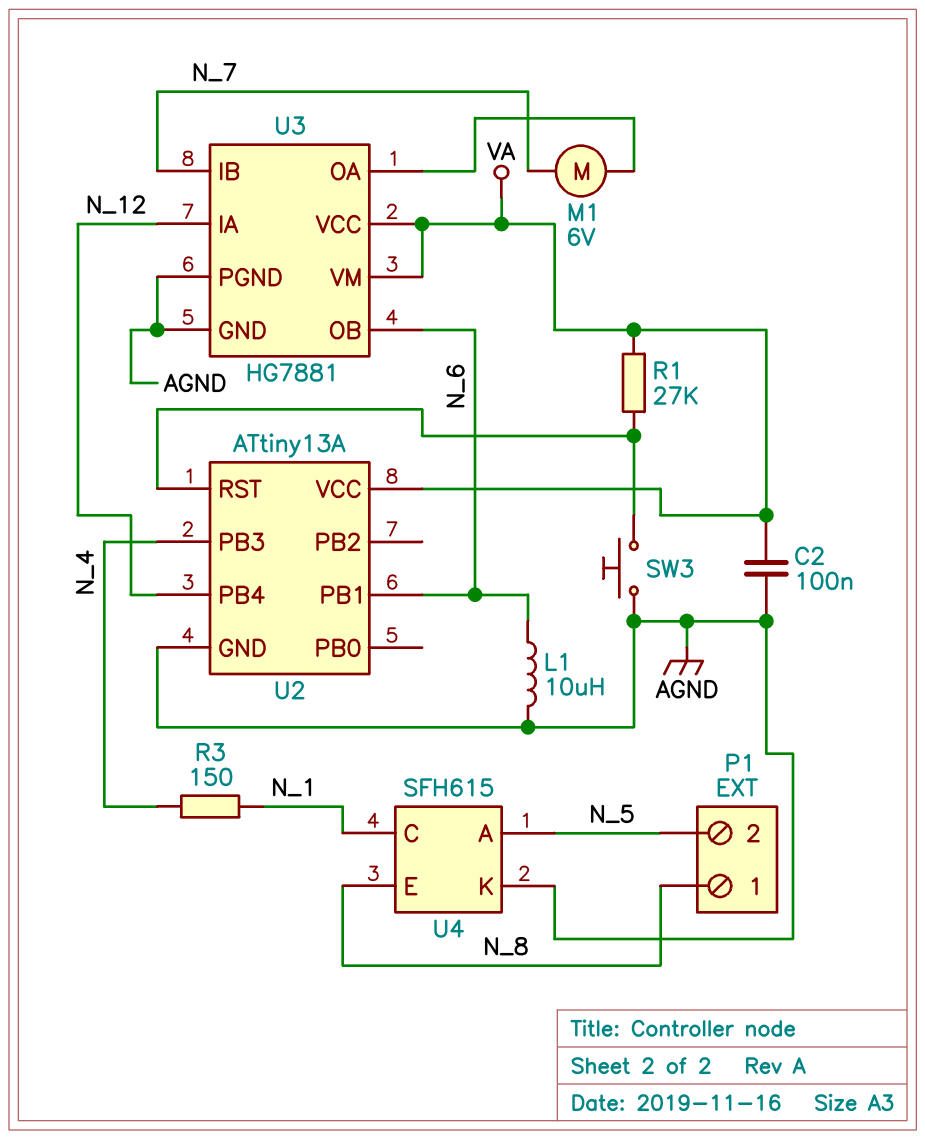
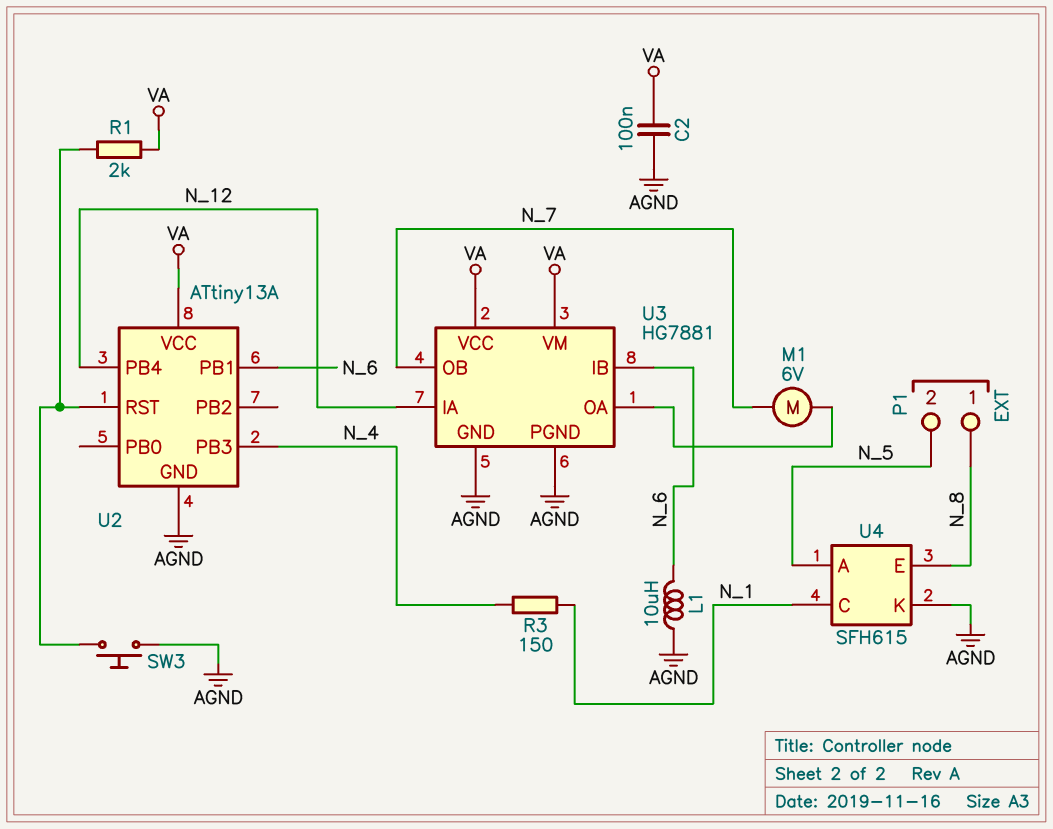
R1: 27k (U2/RST, VA) -> 2k (U2/RST, VA)
U3 pin IB: N_7 -> N_6
U3 pin OB: N_6 -> N_7

